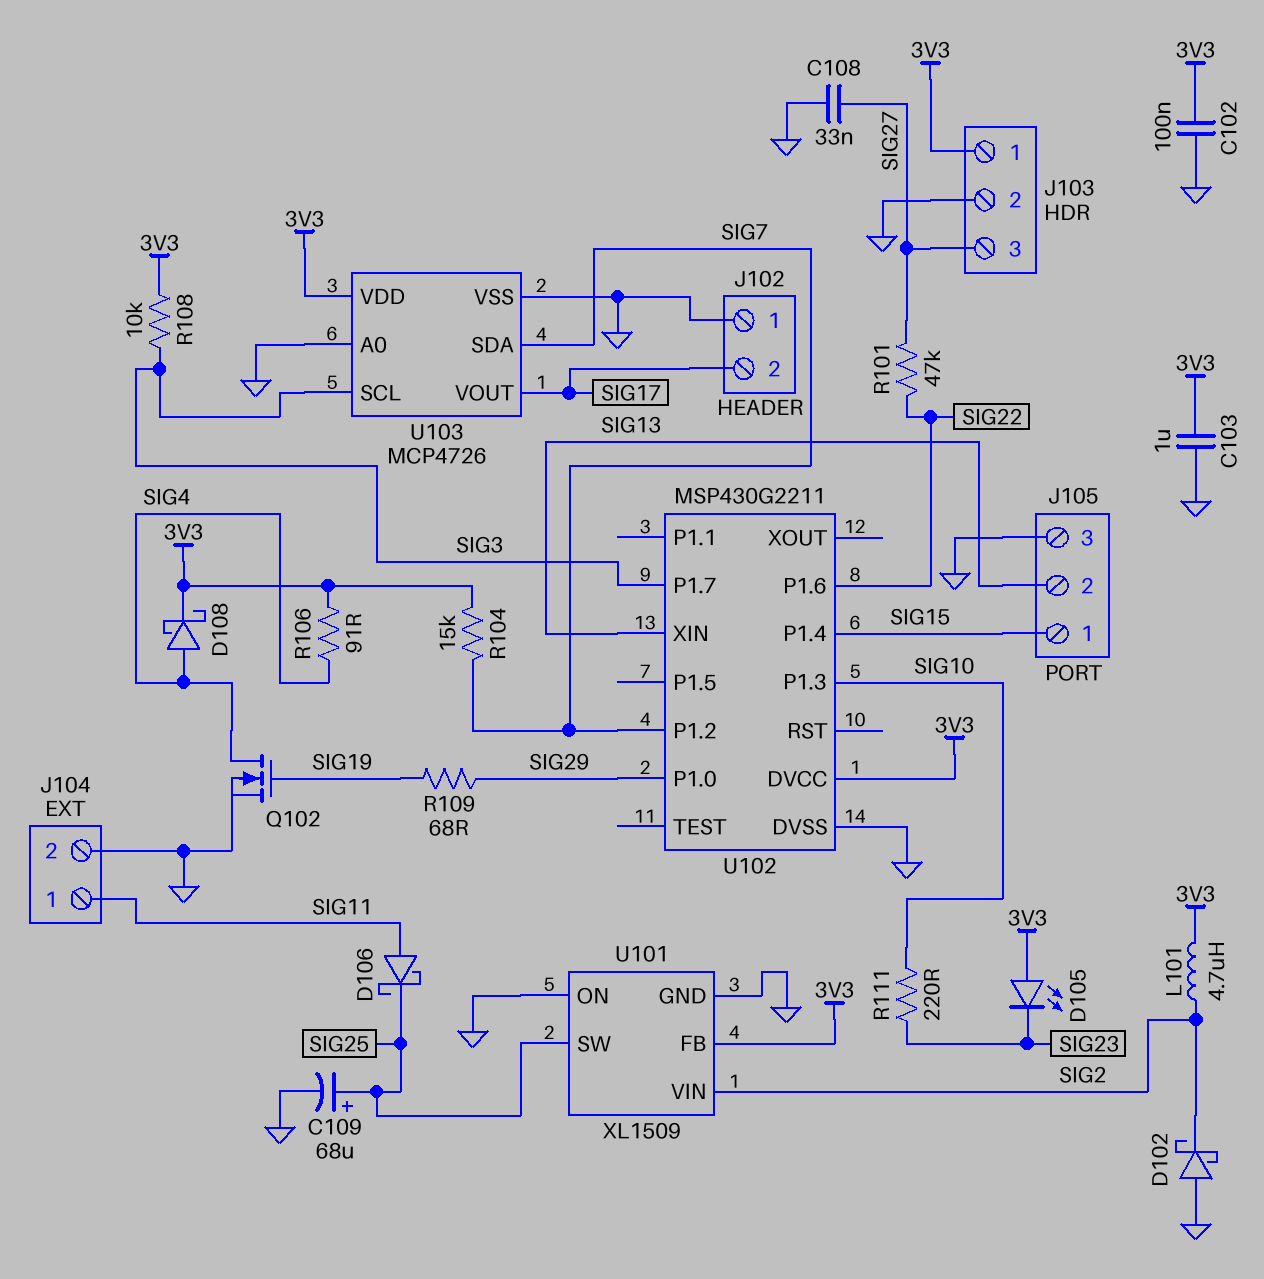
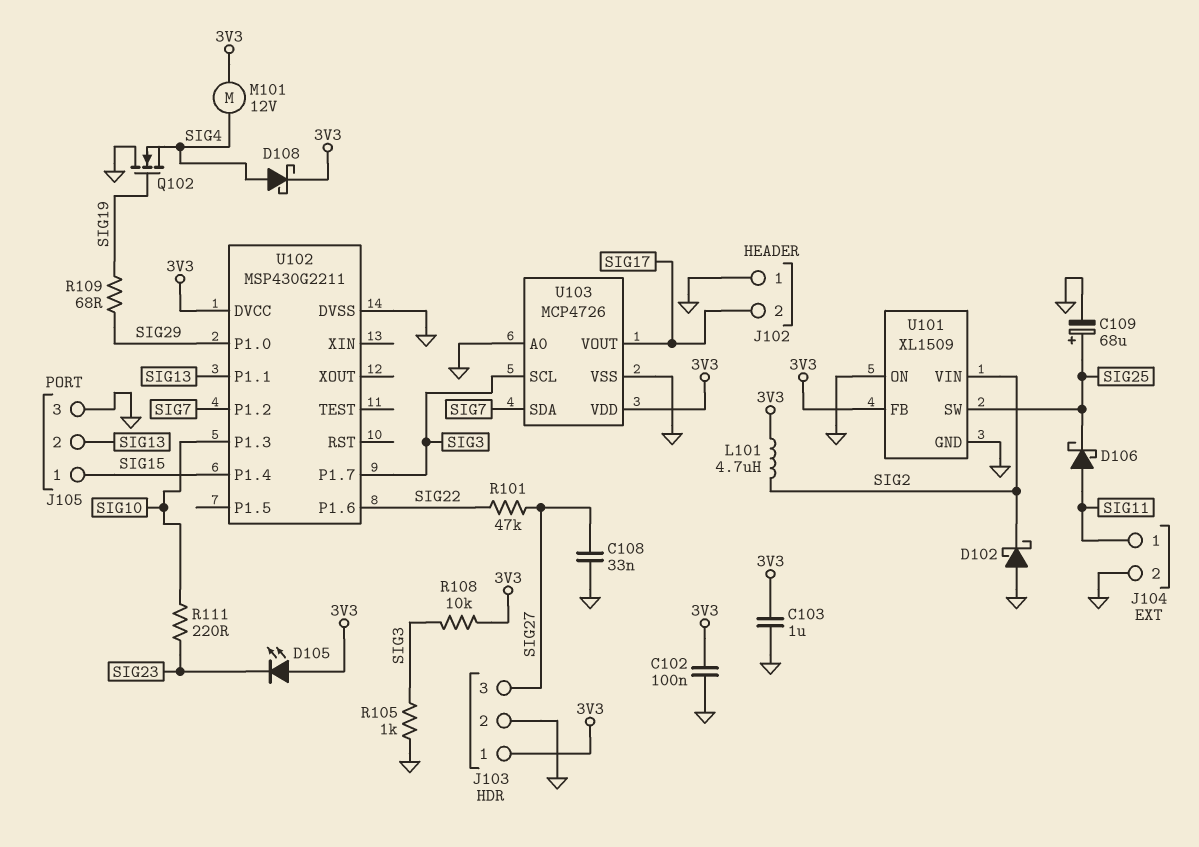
M101: none -> motor 12V (3V3, SIG4)
Q102: NMOS (G SIG19, D SIG4, S GND) -> NMOS (G SIG19, D GND, S SIG4)
R104: 15k (3V3, SIG7) -> none
R105: none -> 1k (GND, SIG3)
R106: 91 (3V3, SIG4) -> none
U102 pin P1.1: none -> SIG13
U102 pin XIN: SIG13 -> none

